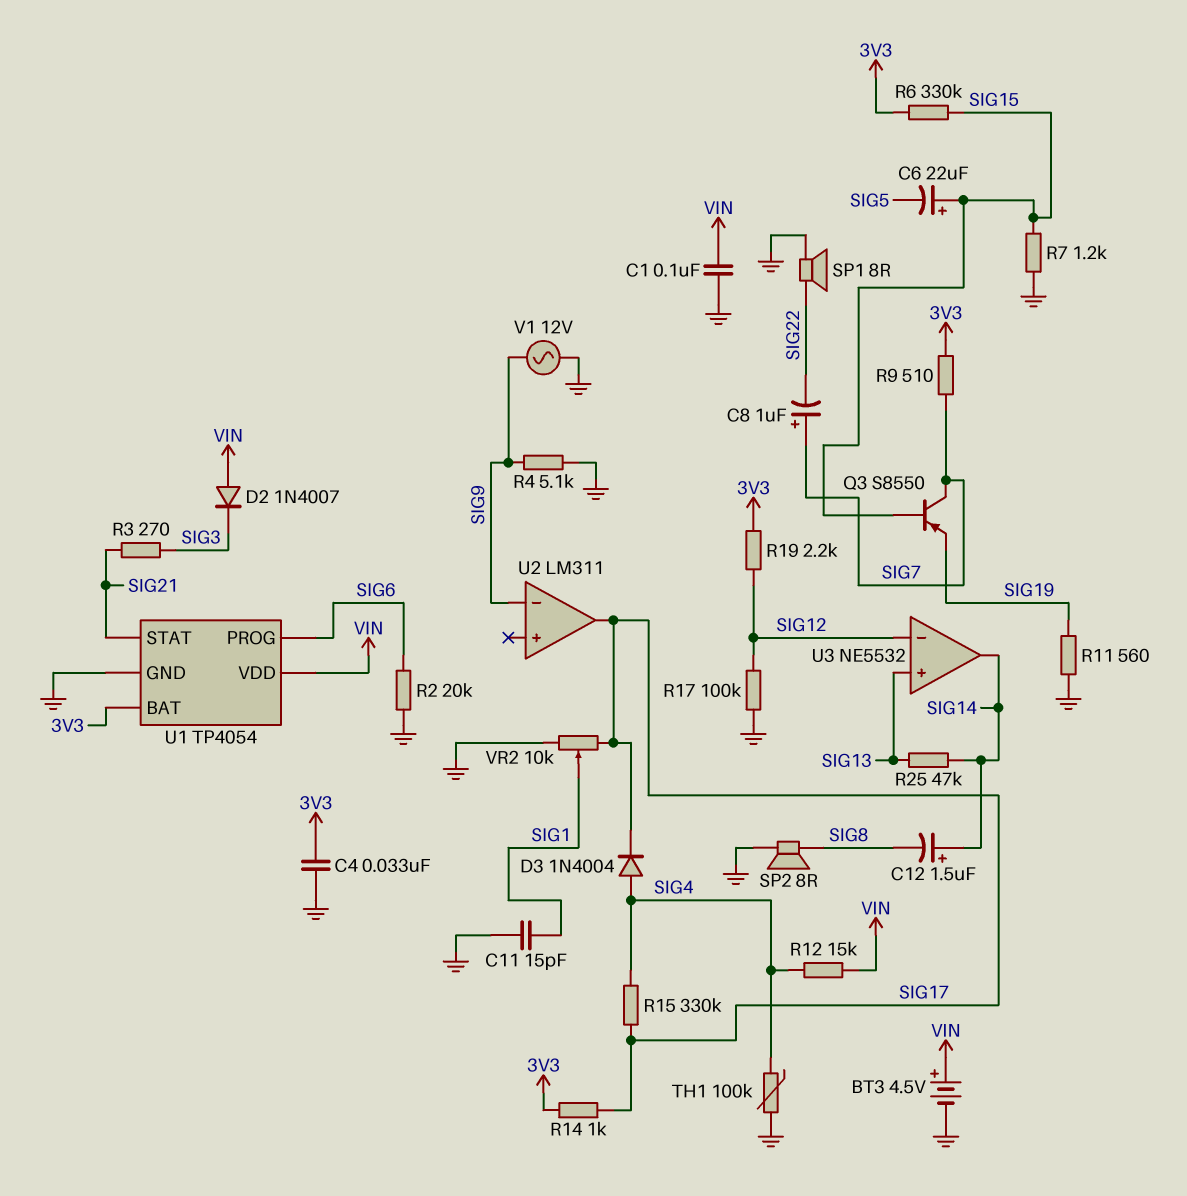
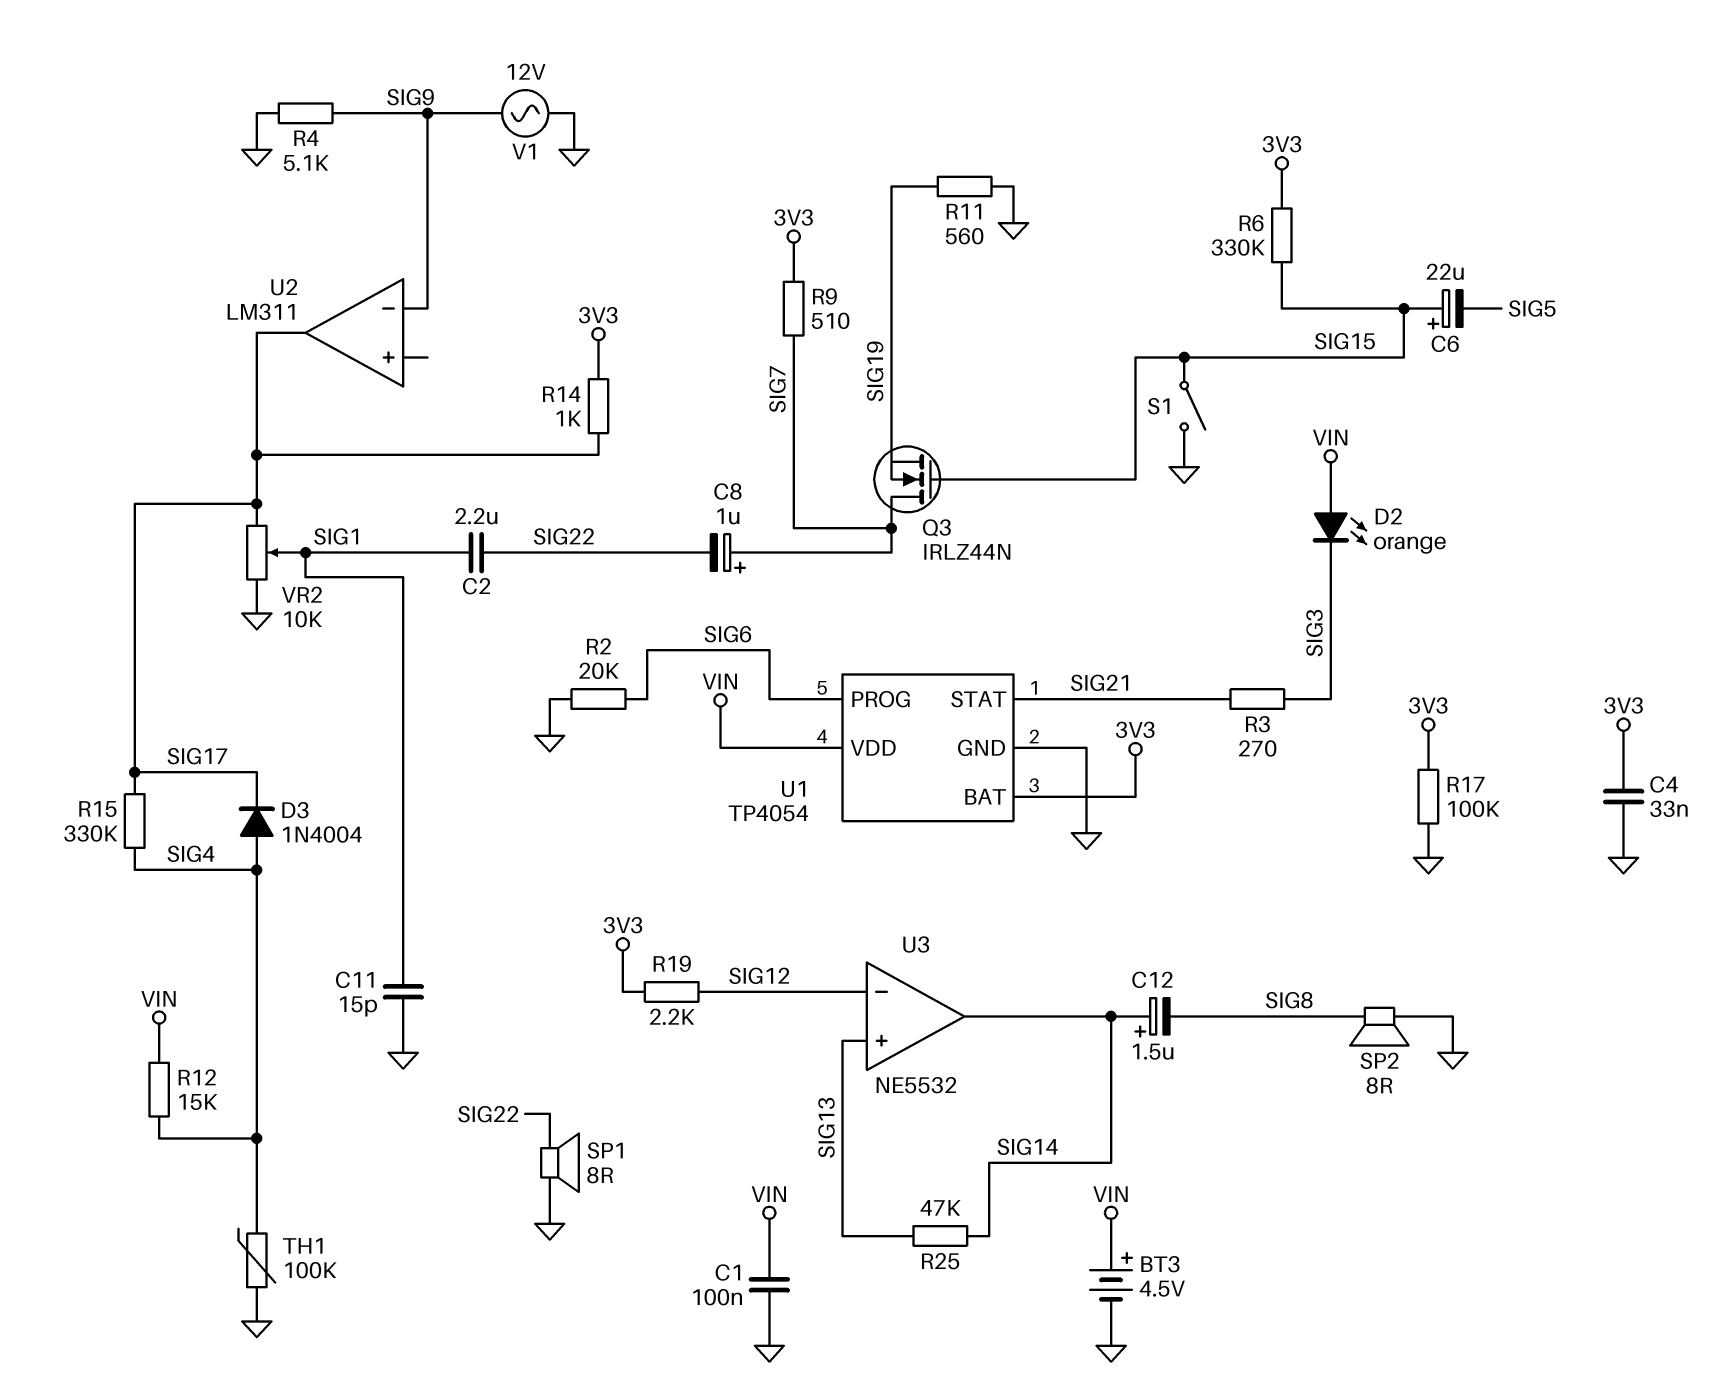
C2: none -> 2.2uF (SIG1, SIG22)
D2: diode 1N4007 (A VIN, K SIG3) -> LED orange (A VIN, K SIG3)
Q3: PNP S8550 (B SIG15, C SIG7, E SIG19) -> NMOS IRLZ44N (G SIG15, D SIG7, S SIG19)
R7: 1.2k (GND, SIG15) -> none
R17: 100k (GND, SIG12) -> 100k (3V3, GND)
S1: none -> switch (GND, SIG15)

